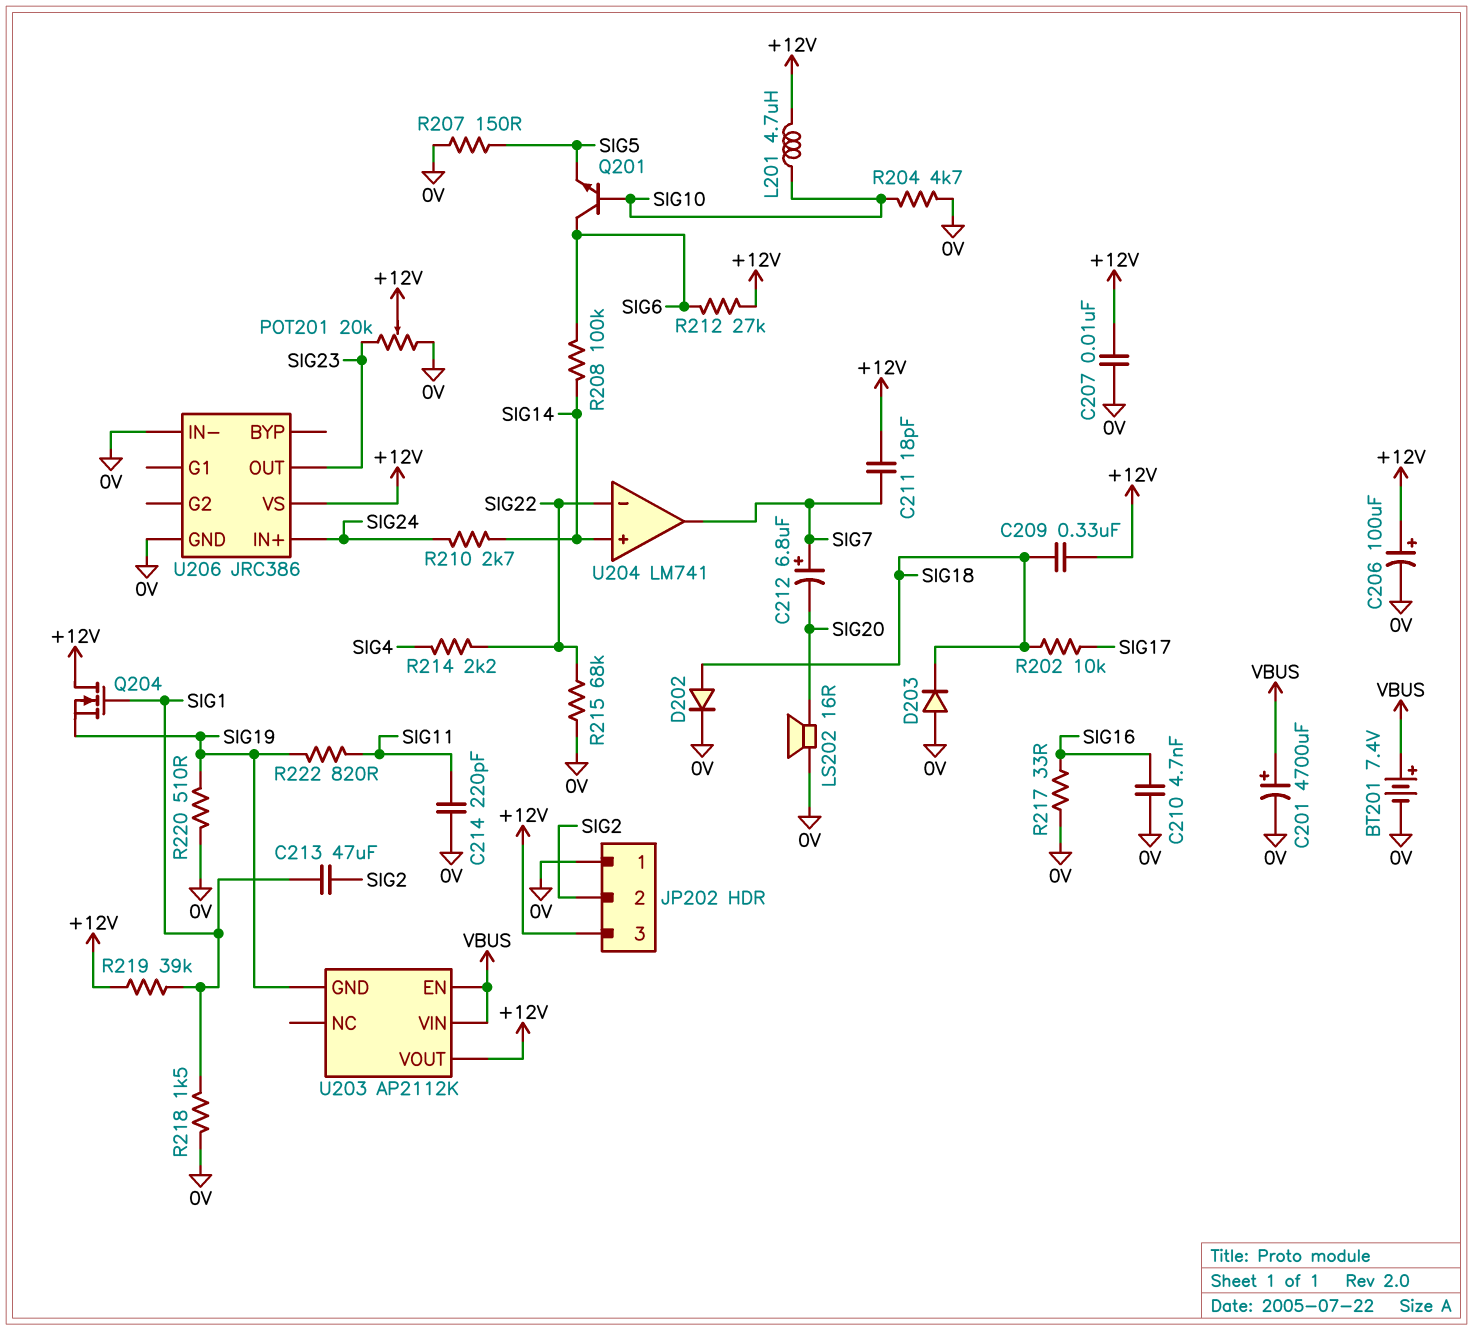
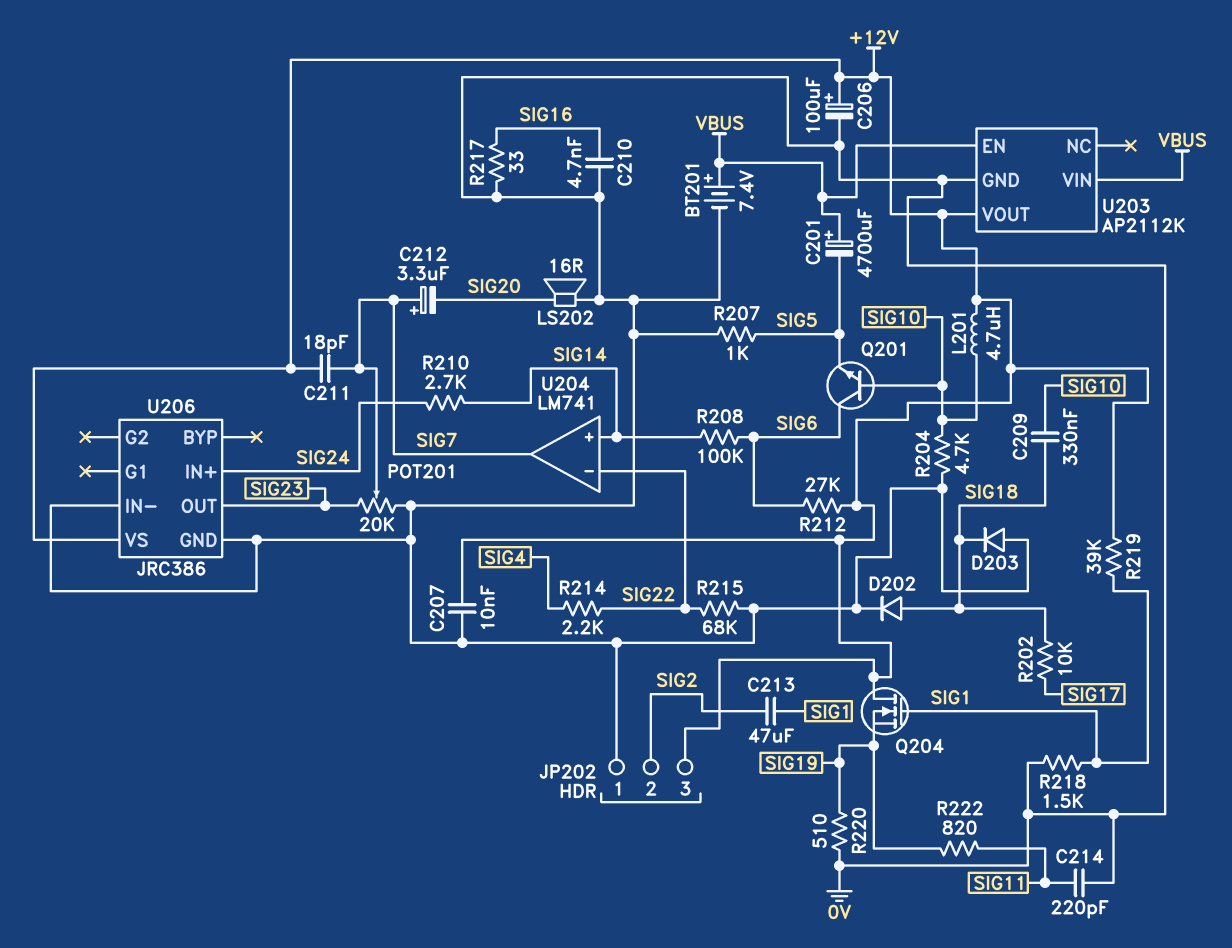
C201: 4700uF (plus VBUS, minus 0V) -> 4700uF (plus VBUS, minus SIG5)
C209: 330nF (+12V, SIG18) -> 330nF (SIG10, SIG18)
C212: 6.8uF (plus SIG7, minus SIG20) -> 3.3uF (plus SIG7, minus SIG20)
POT201: 20k (0V, SIG23, wiper +12V) -> 20k (0V, SIG23, wiper SIG7)
R207: 150 (0V, SIG5) -> 1k (0V, SIG5)
U203 pin GND: SIG19 -> 0V

